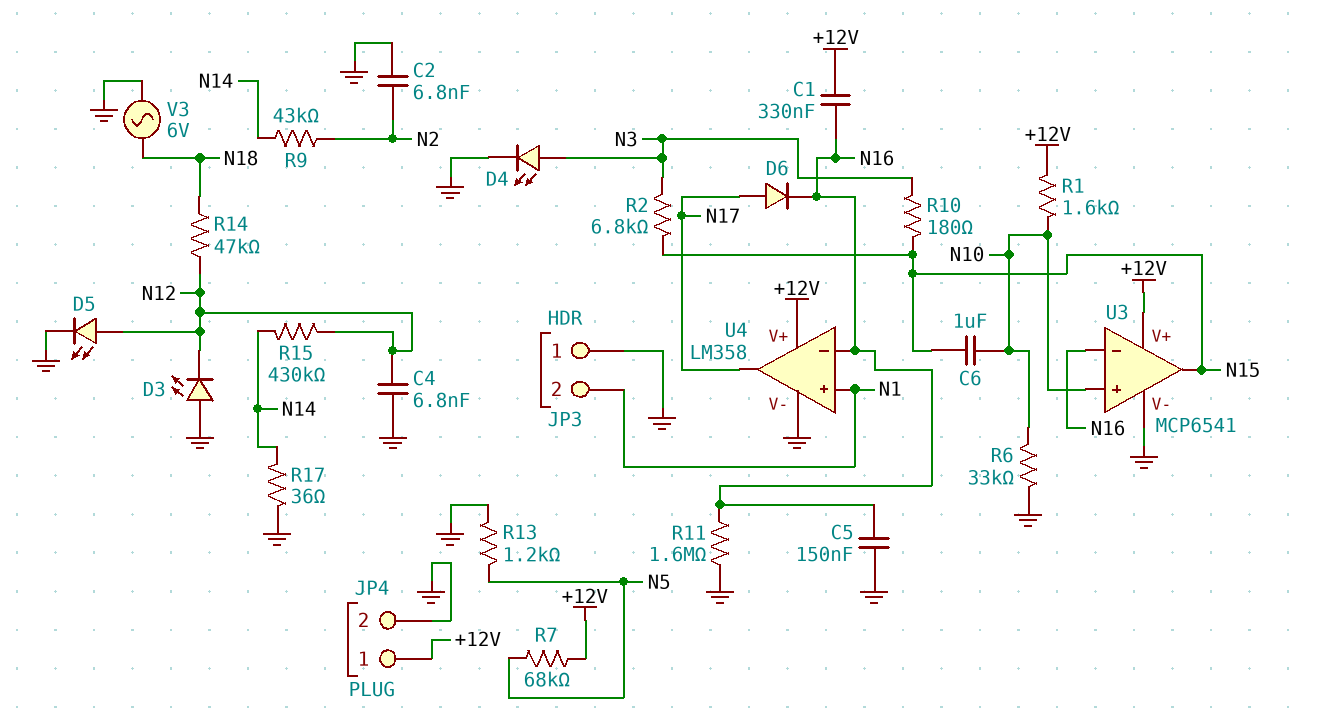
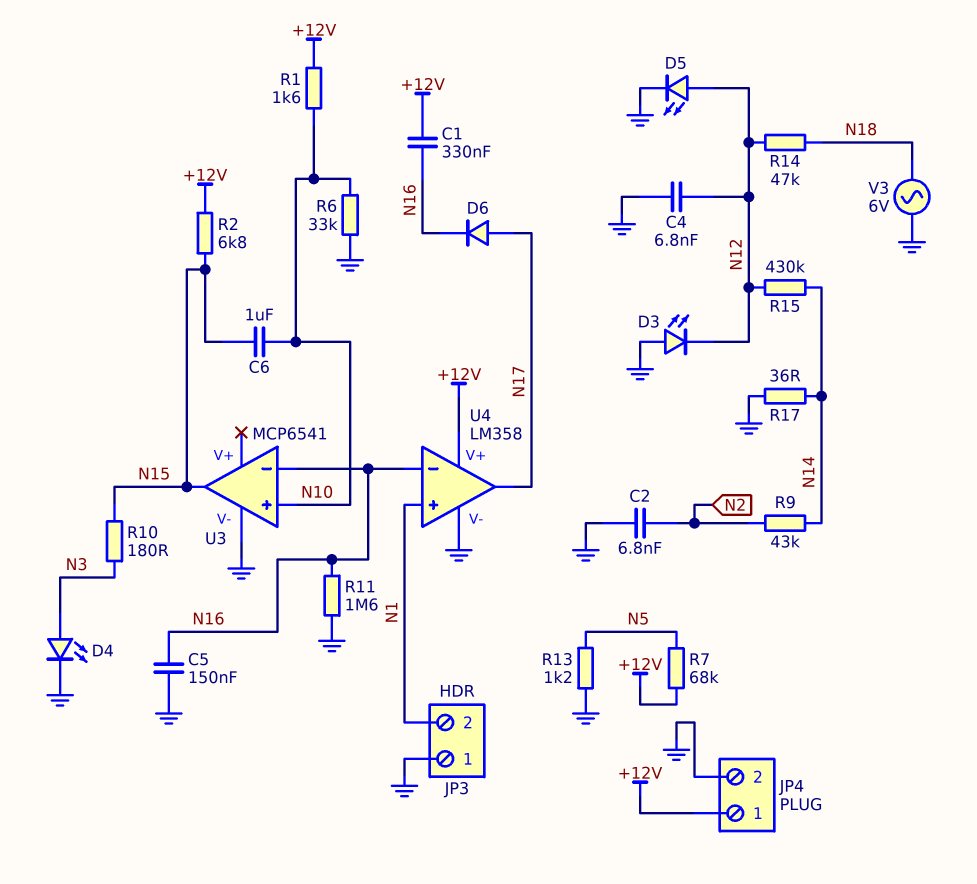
R2: 6.8k (N3, N15) -> 6.8k (+12V, N15)
U3 pin V+: +12V -> none

